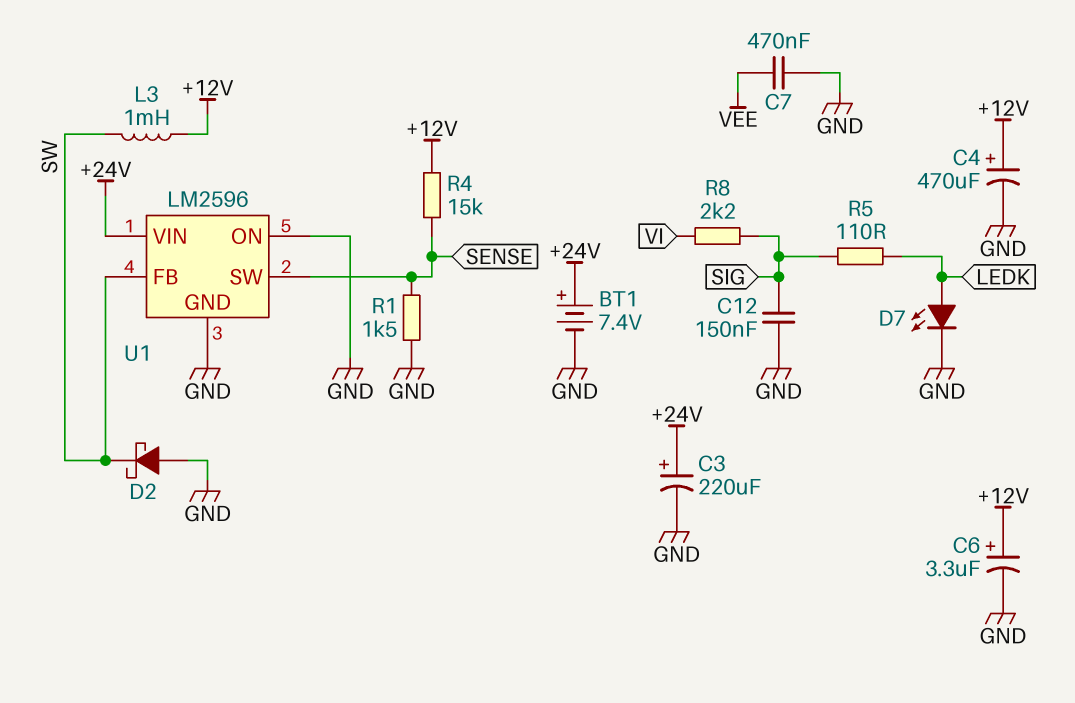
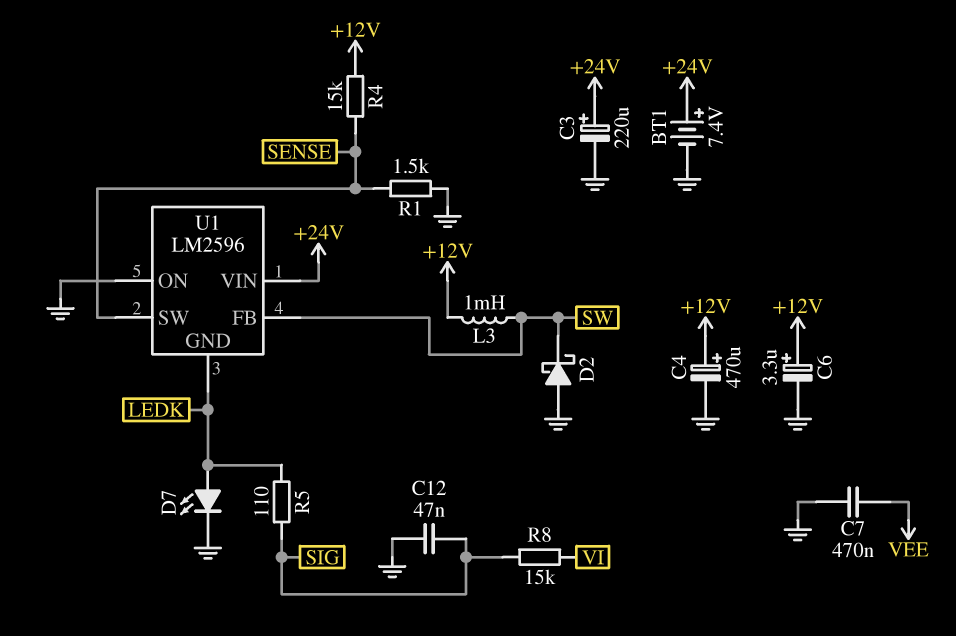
C12: 150nF (GND, SIG) -> 47nF (GND, SIG)
R8: 2.2k (SIG, VI) -> 15k (SIG, VI)
U1 pin GND: GND -> LEDK

